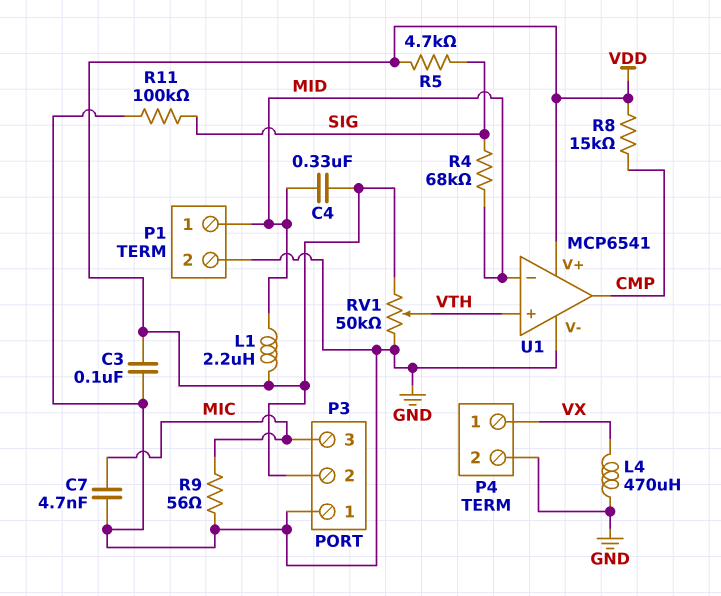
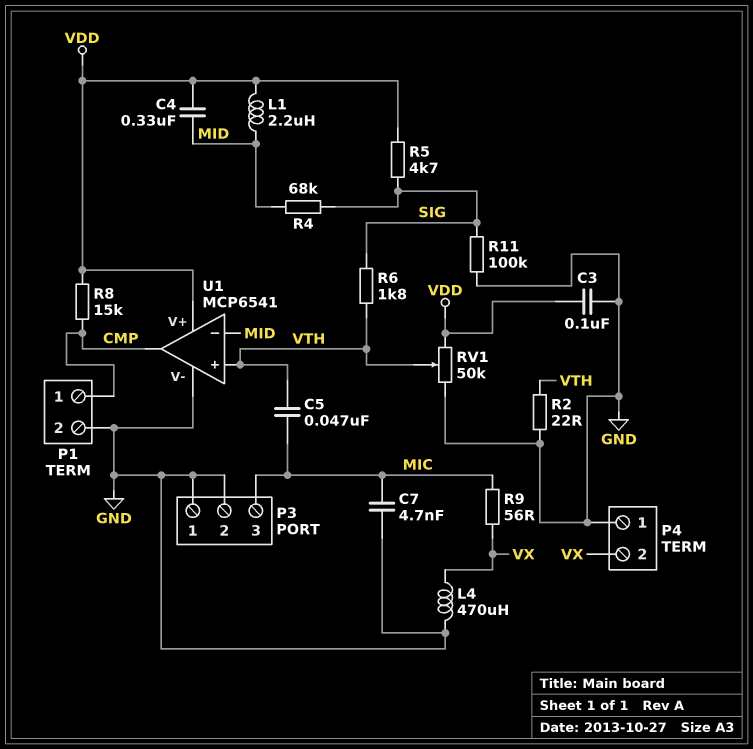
C5: none -> 47nF (MIC, VTH)
P1 pin 1: MID -> CMP
P3 pin 2: VDD -> GND
P4 pin 1: VX -> GND
P4 pin 2: GND -> VX
R2: none -> 22 (GND, VTH)
R6: none -> 1.8k (SIG, VTH)
R9: 56 (GND, MIC) -> 56 (MIC, VX)

